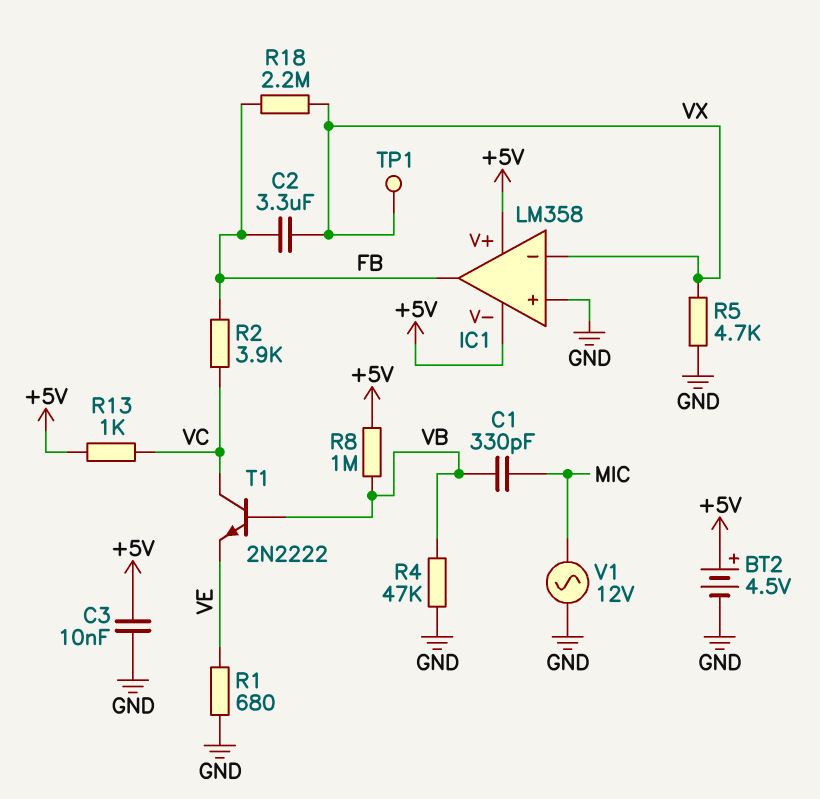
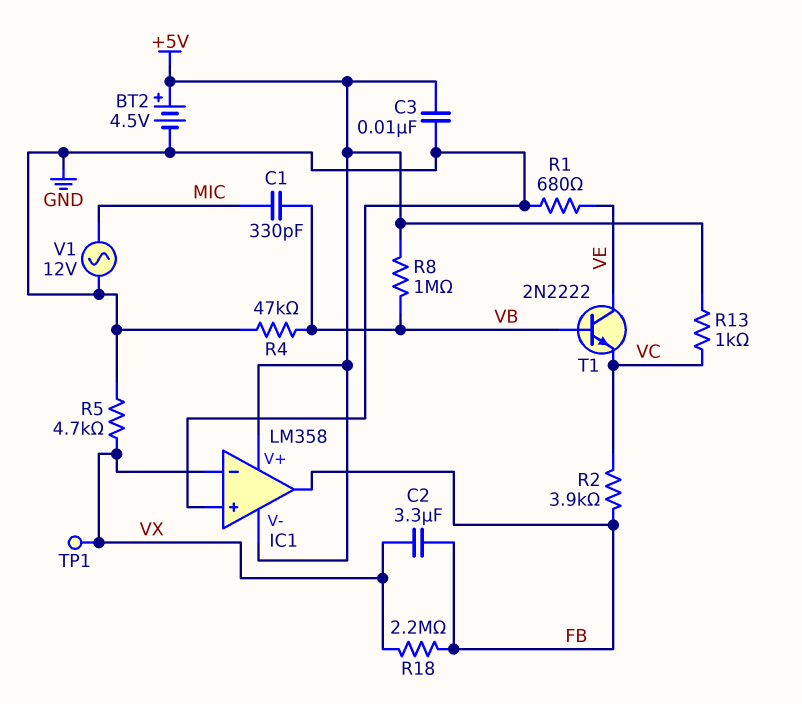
T1: NPN 2N2222 (B VB, C VC, E VE) -> NPN 2N2222 (B VB, C VE, E VC)

